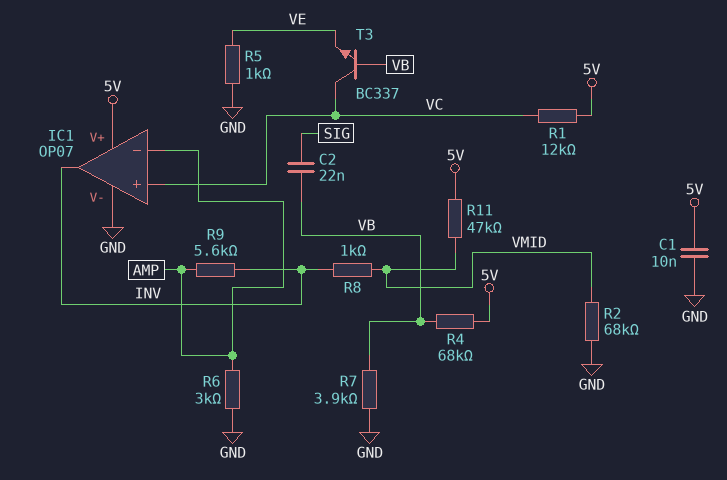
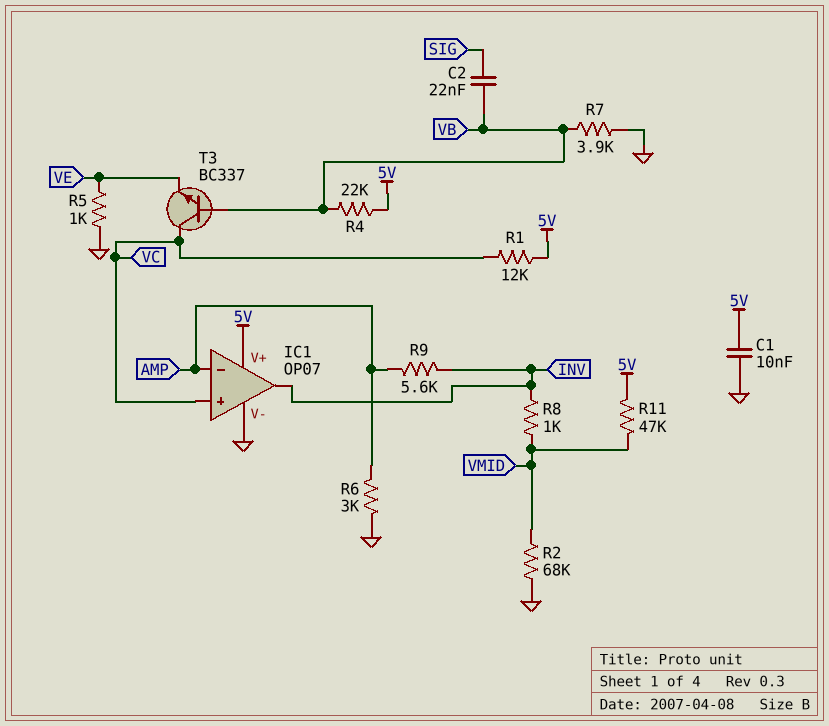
R4: 68k (5V, VB) -> 22k (5V, VB)

